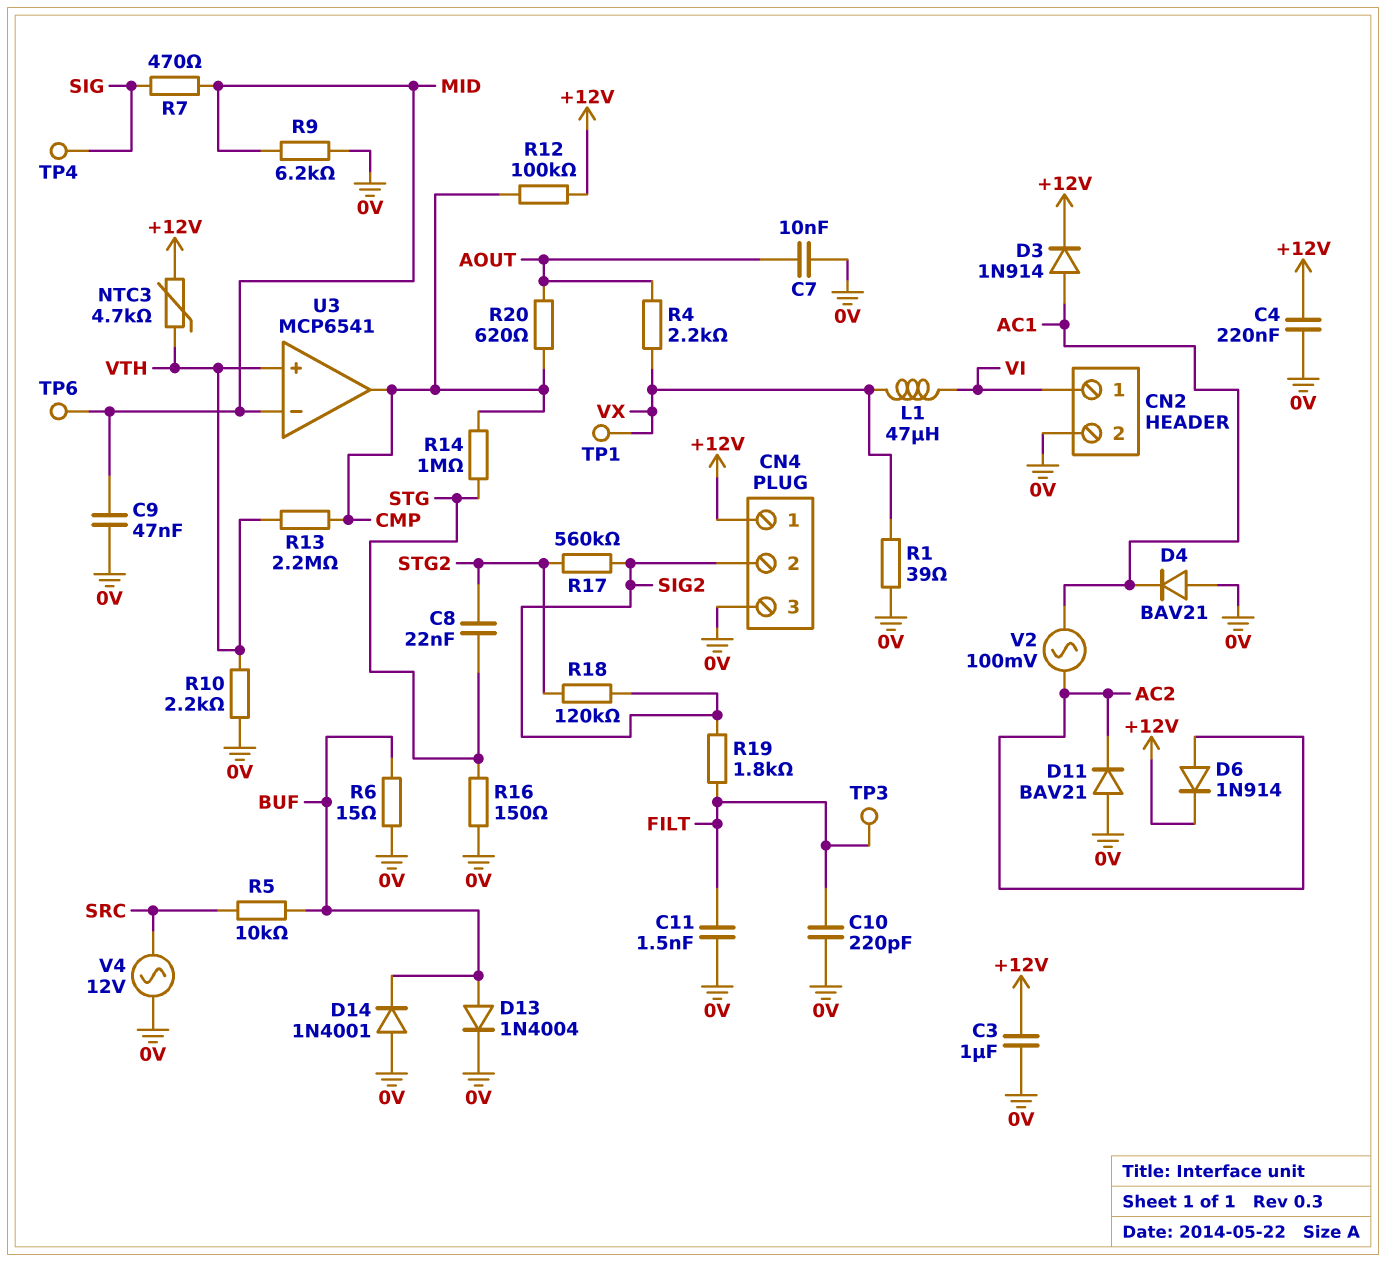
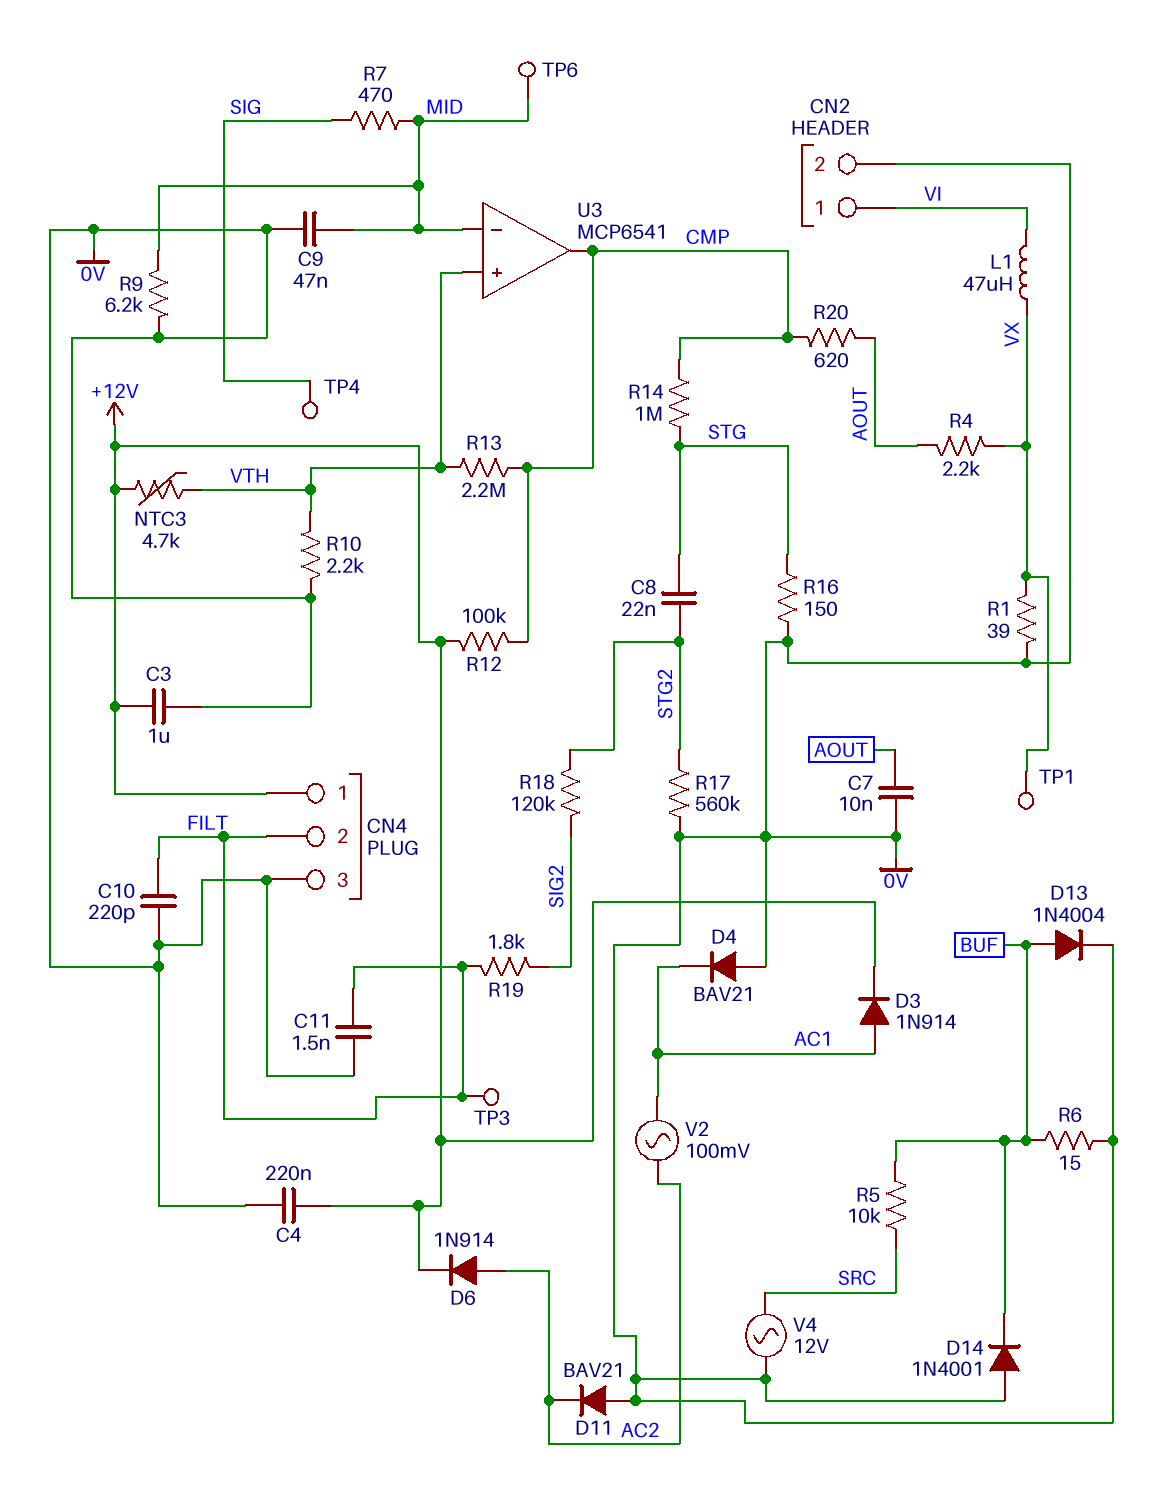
CN4 pin 2: SIG2 -> FILT
R17: 560k (SIG2, STG2) -> 560k (0V, STG2)

